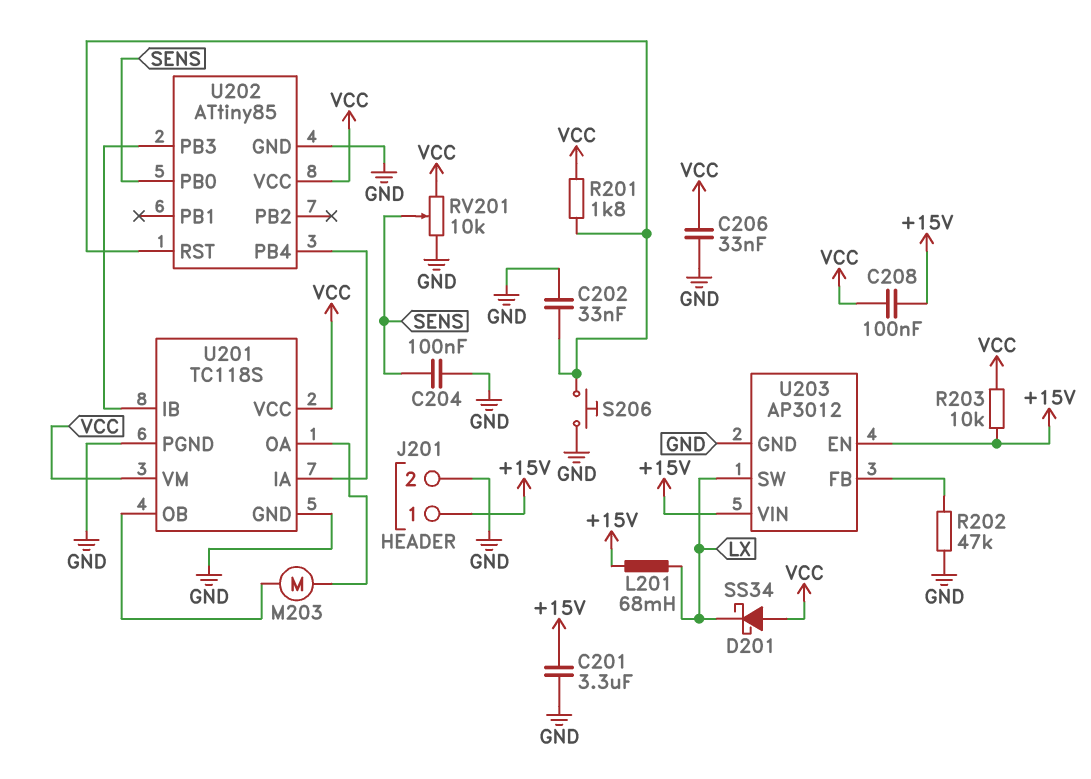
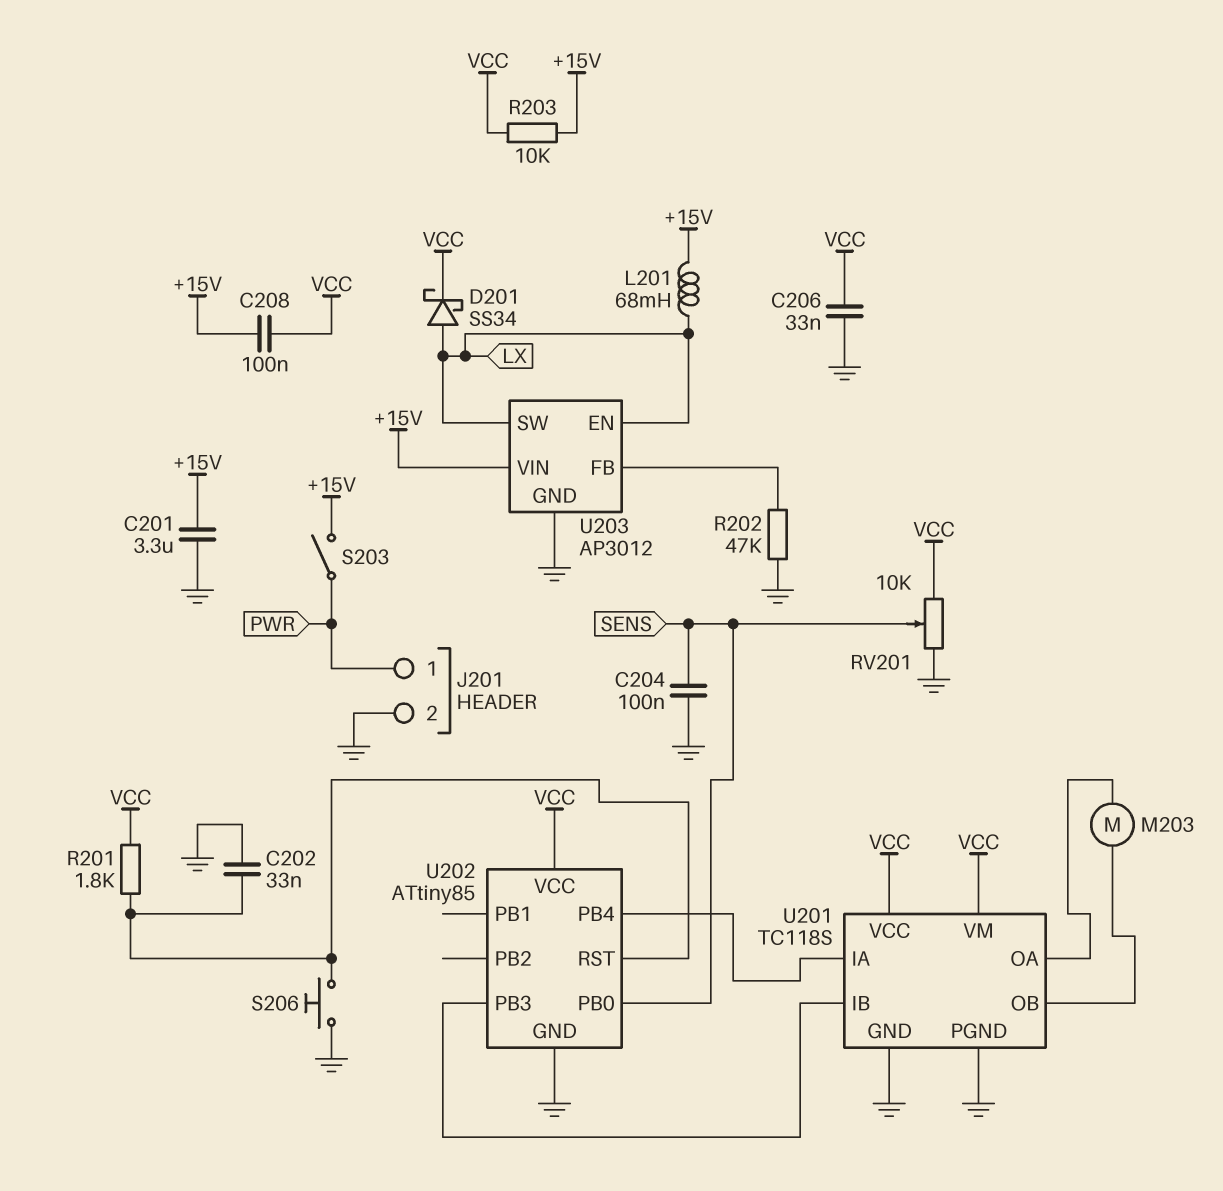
D201: schottky SS34 (A VCC, K LX) -> schottky SS34 (A LX, K VCC)
J201 pin 1: +15V -> PWR
S203: none -> switch (+15V, PWR)
U203 pin EN: +15V -> LX

